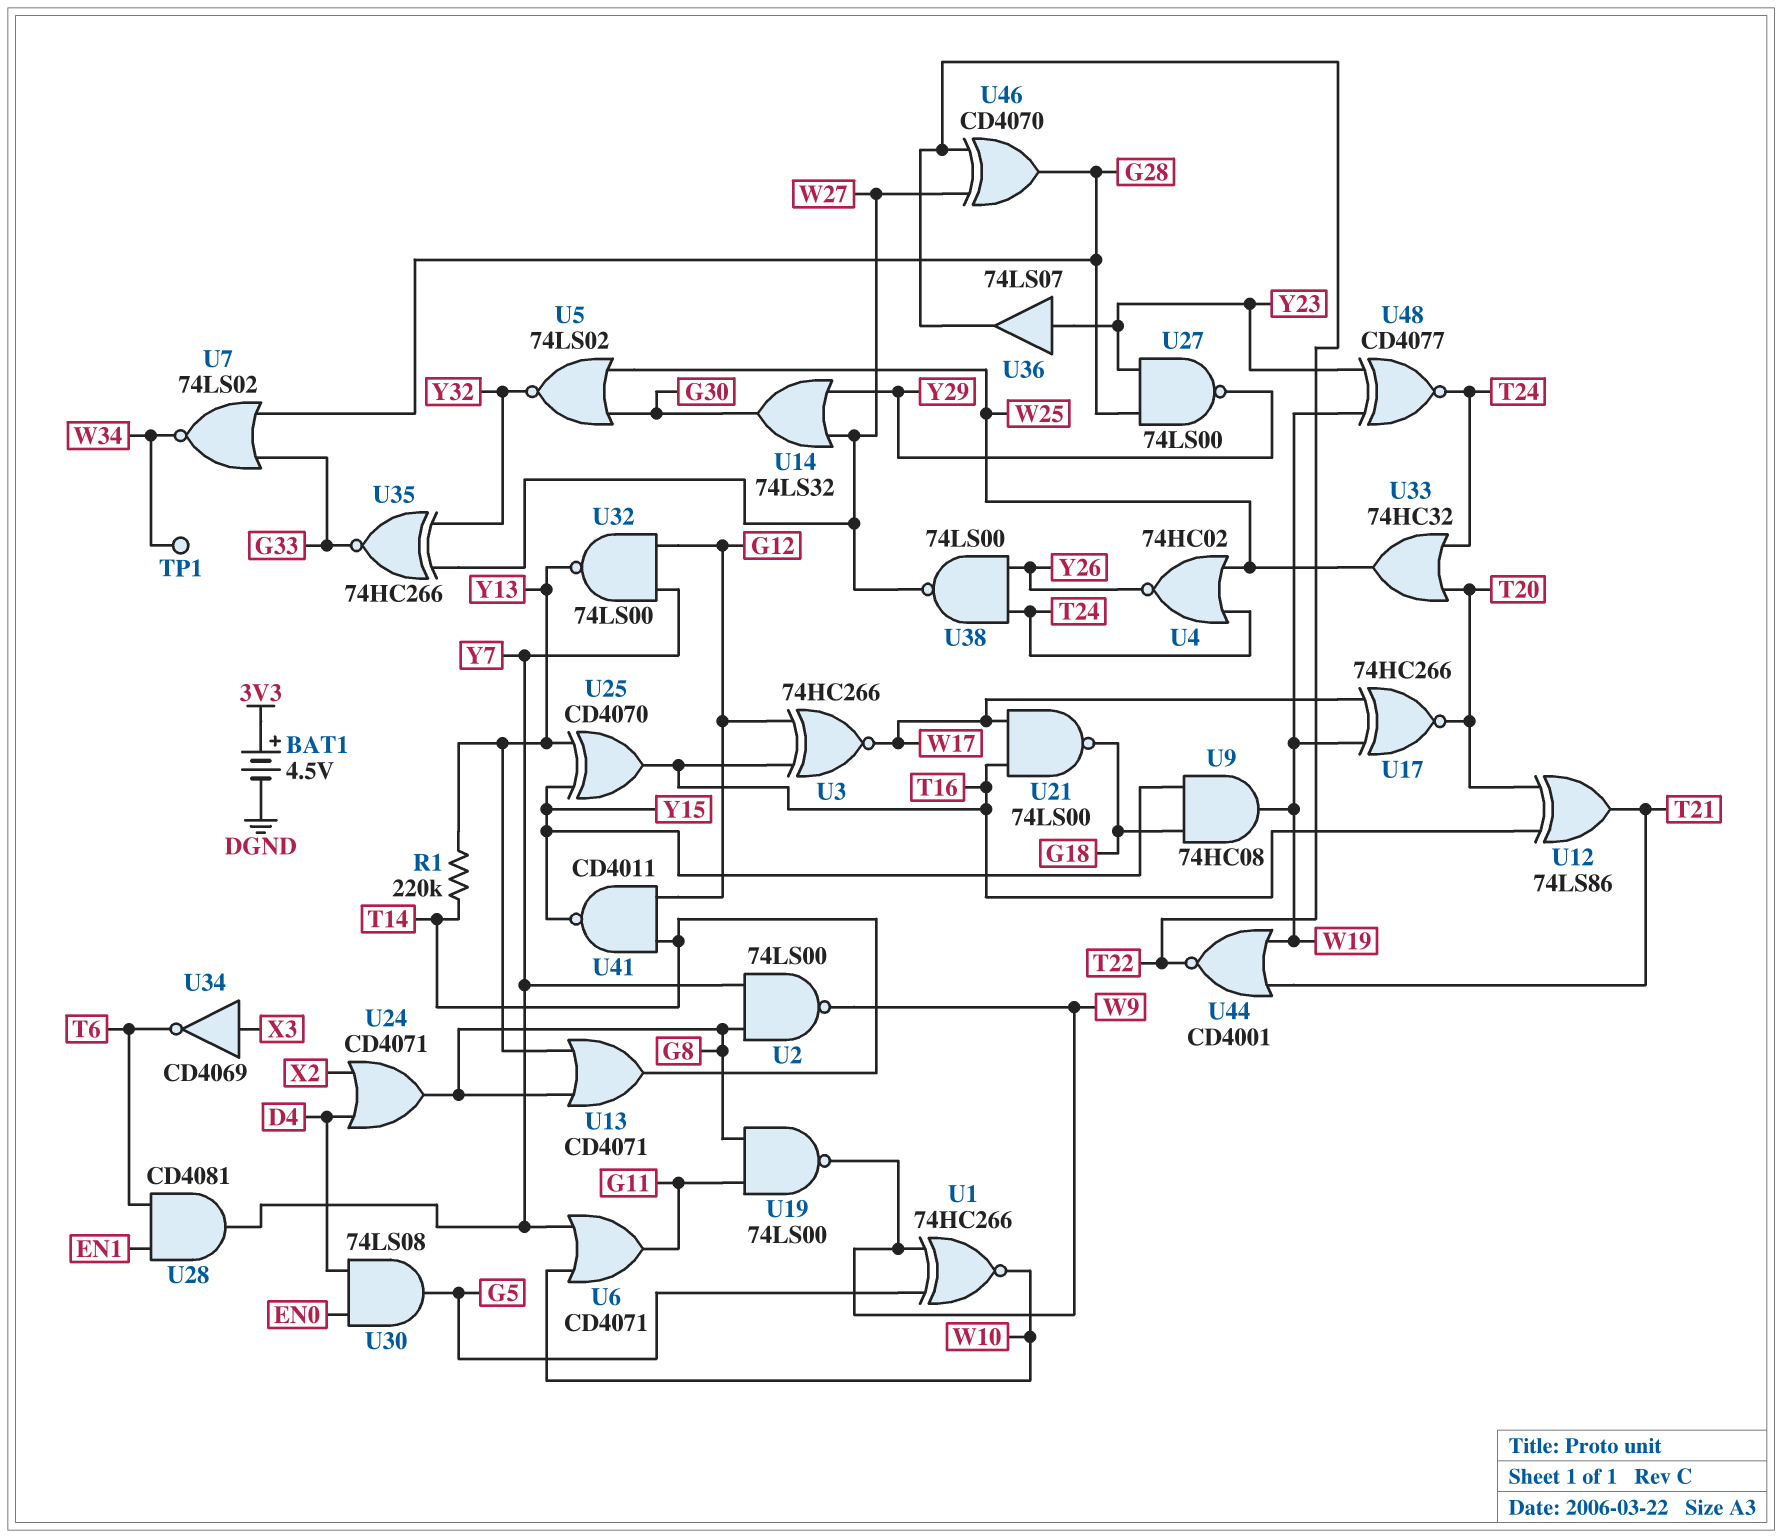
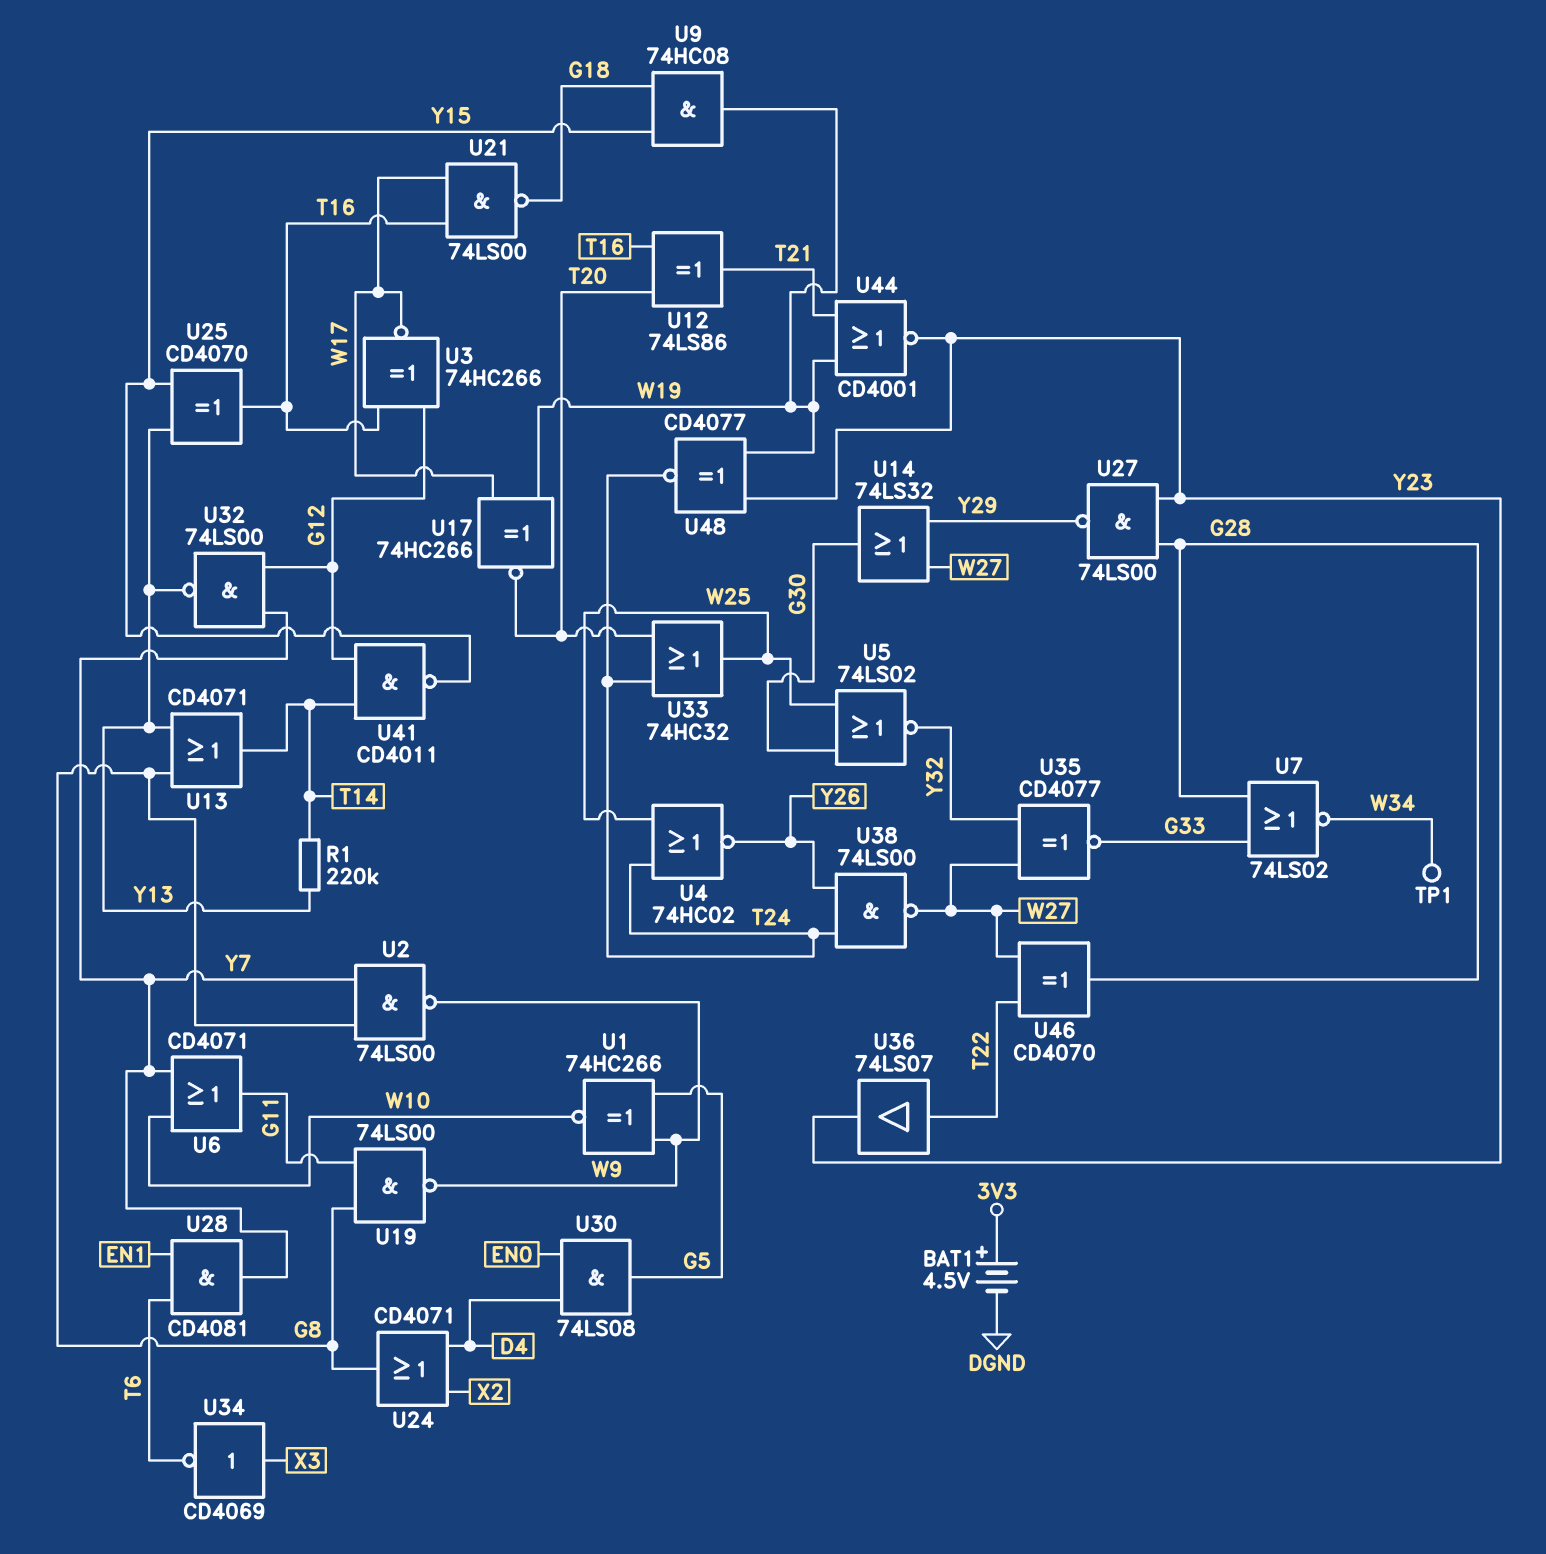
U35: XNOR 74HC266 (in W27, in Y32, out G33) -> XNOR CD4077 (in W27, in Y32, out G33)
U36: buffer 74LS07 (in Y23, out T22) -> buffer 74LS07 (in T22, out Y23)
U44: NOR CD4001 (in T21, in W19, out T22) -> NOR CD4001 (in T21, in W19, out Y23)

